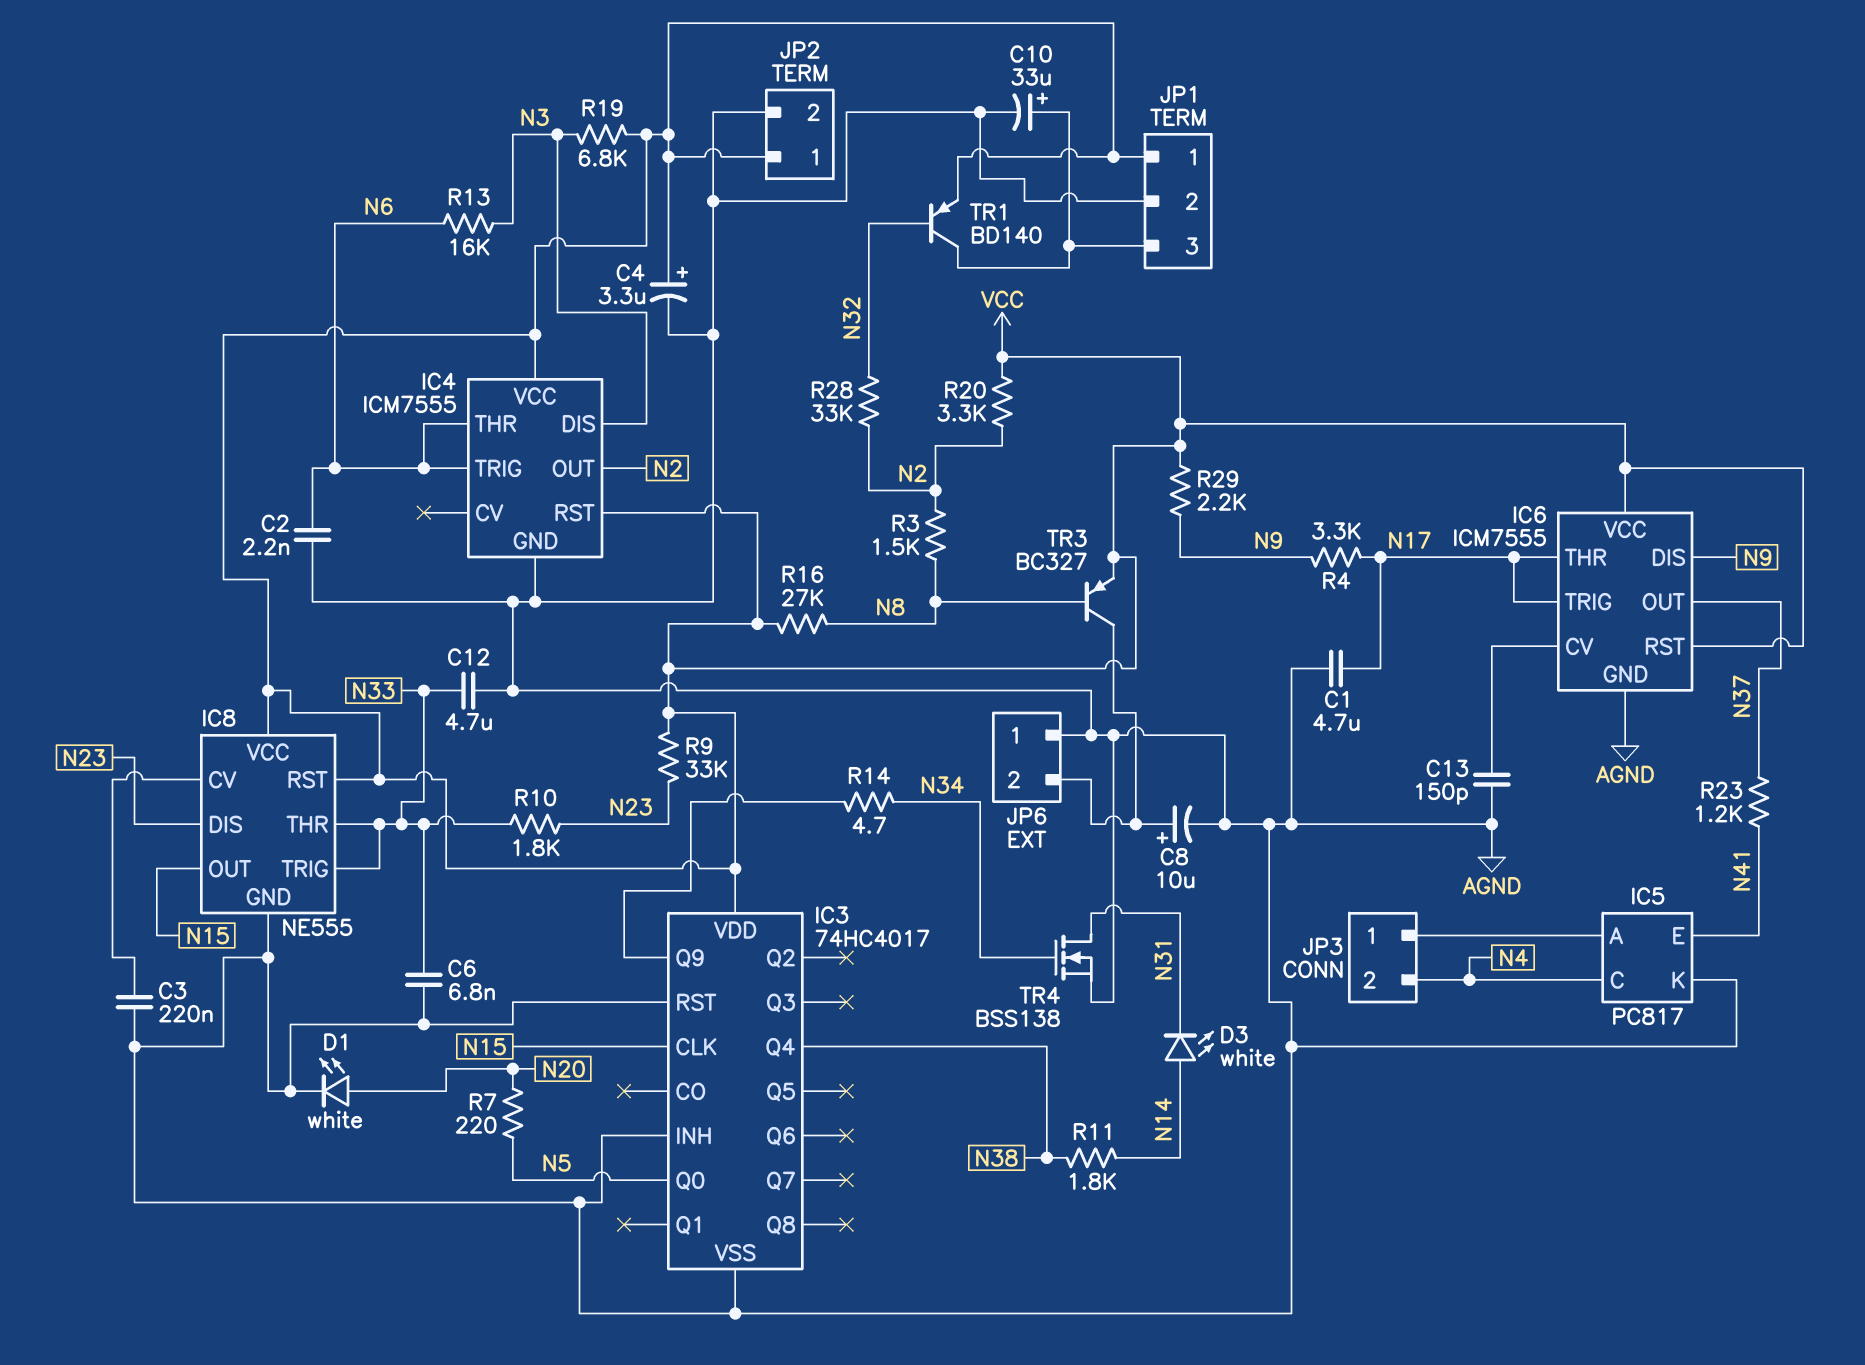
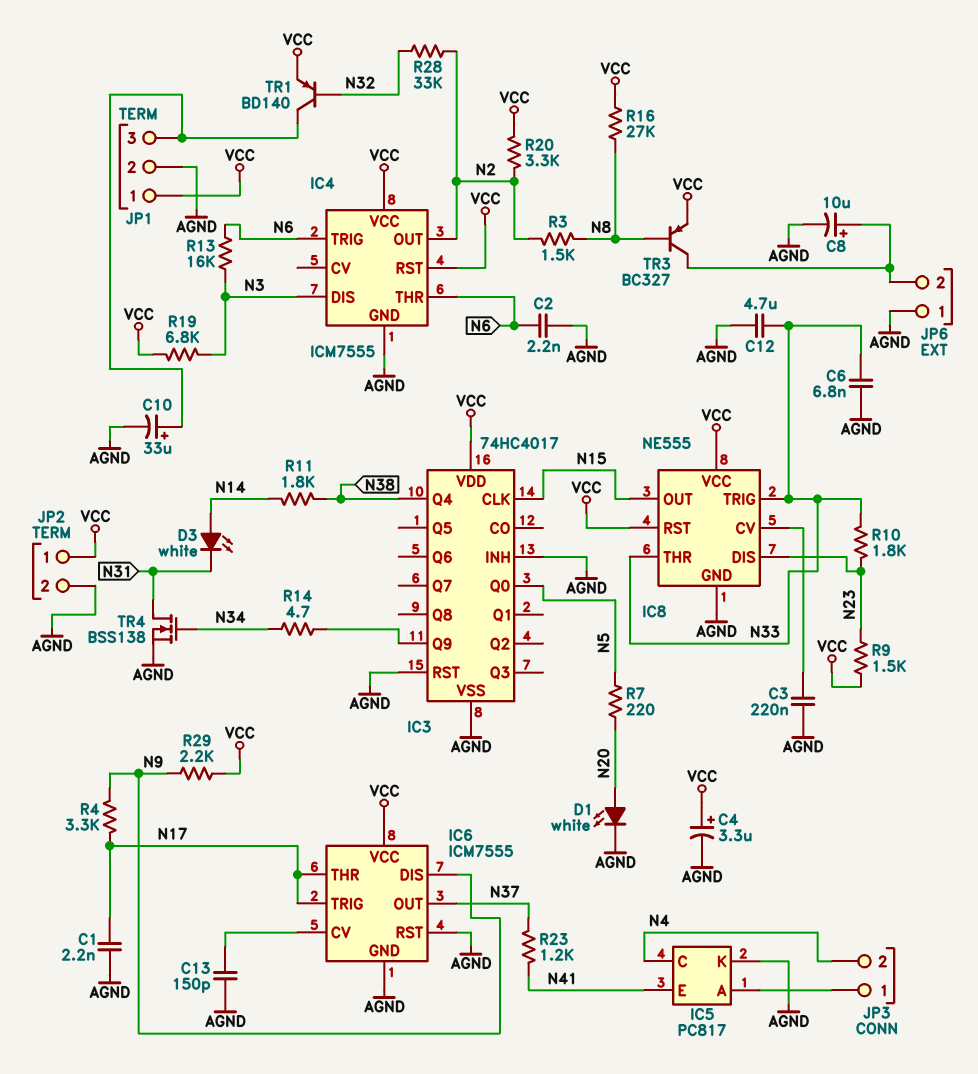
C1: 4.7uF (AGND, N17) -> 2.2nF (AGND, N17)
IC6 pin RST: VCC -> AGND
R9: 33k (N23, VCC) -> 1.5k (N23, VCC)

